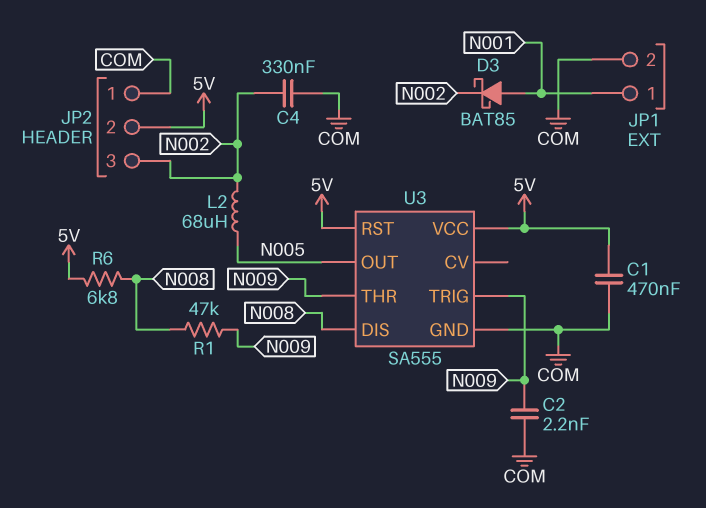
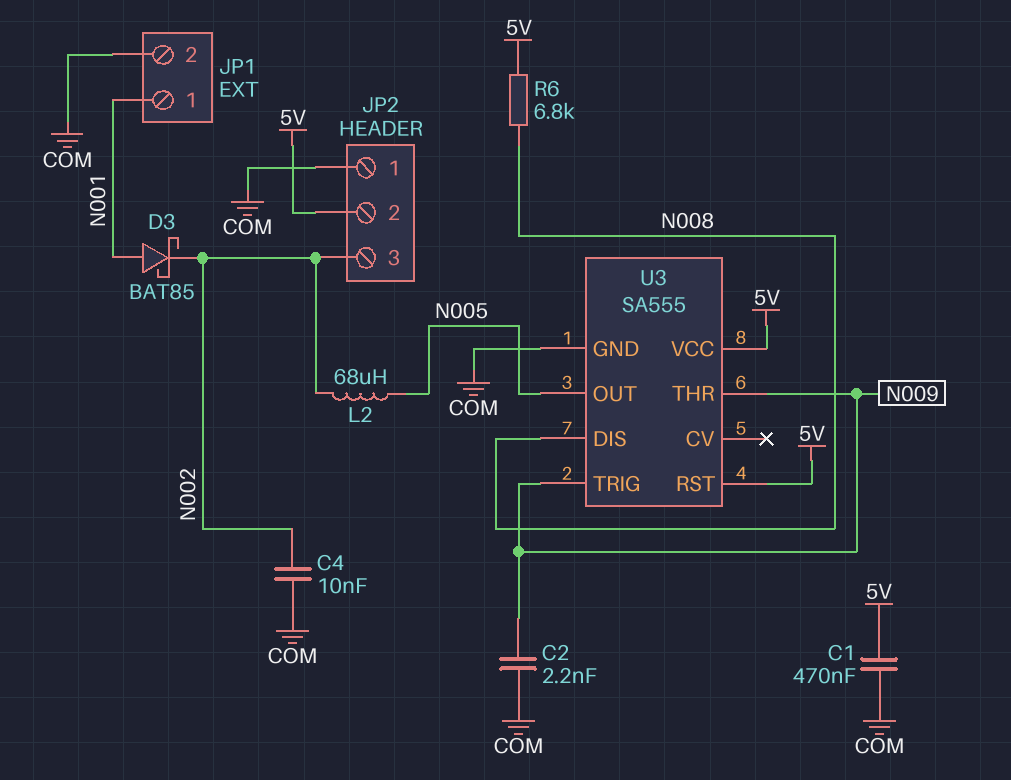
C4: 330nF (COM, N002) -> 10nF (COM, N002)
R1: 47k (N008, N009) -> none

